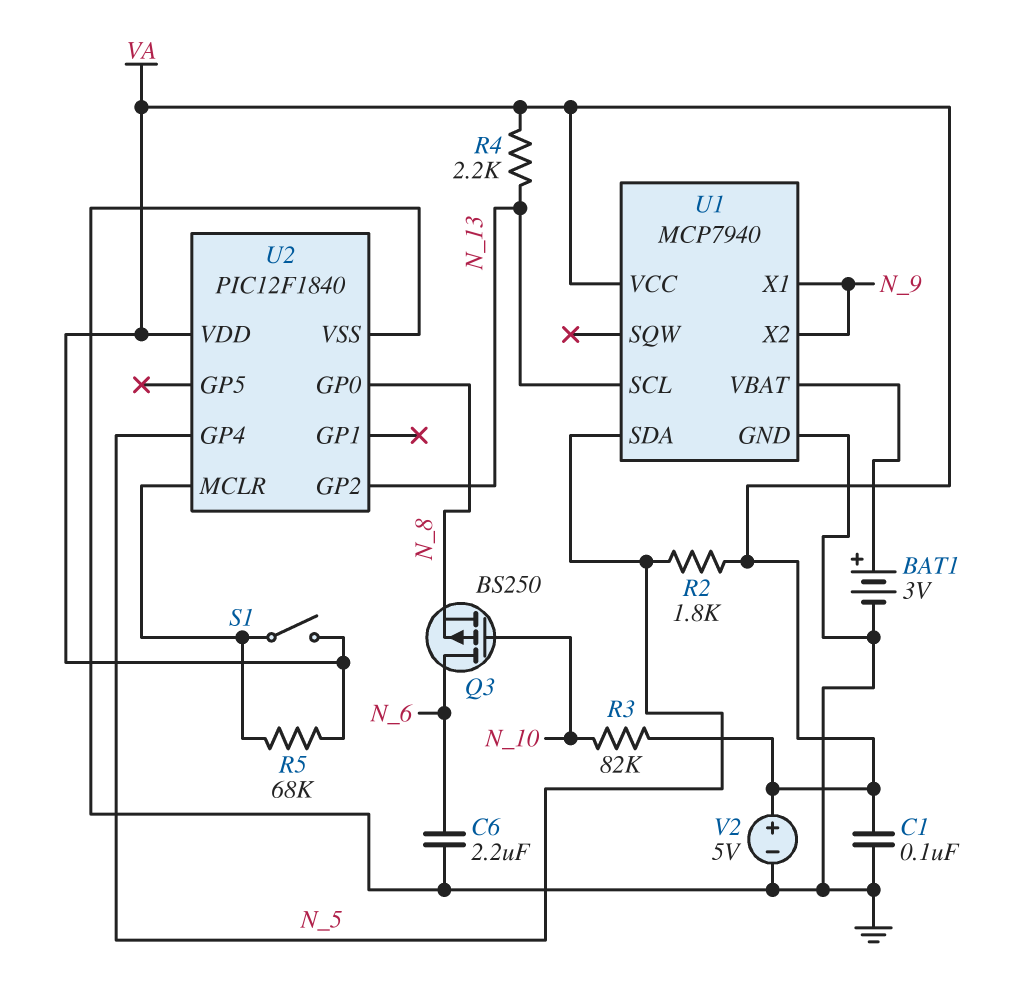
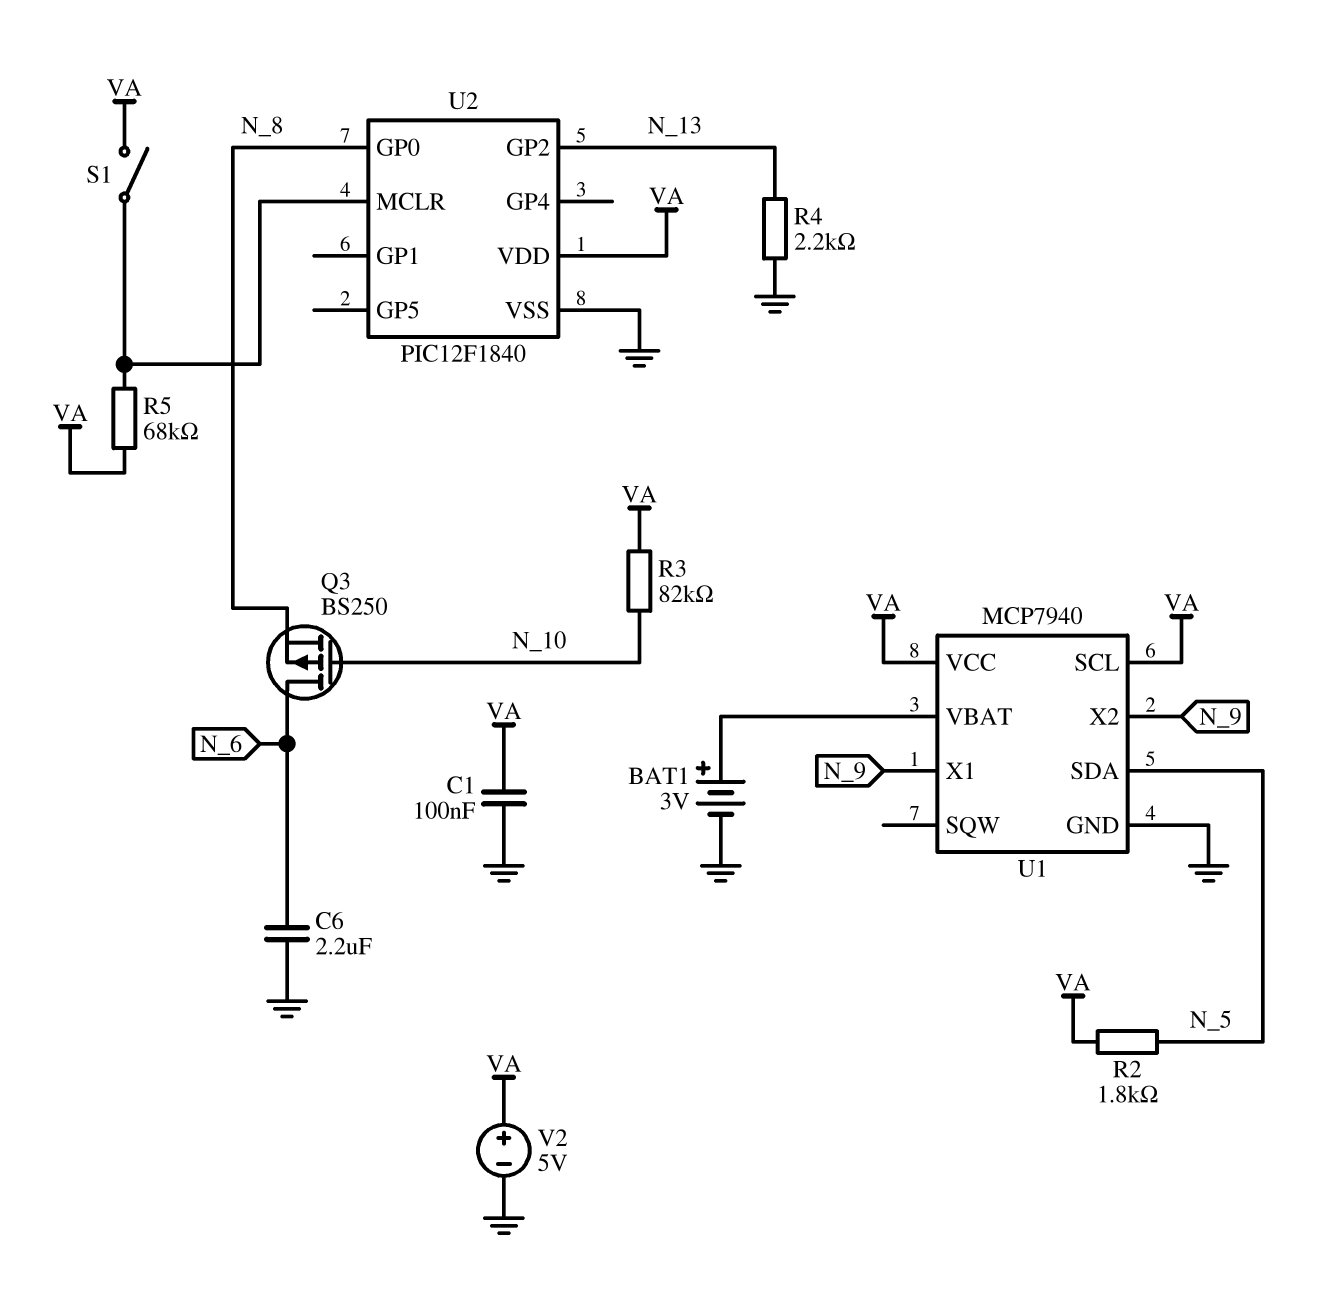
R4: 2.2k (N_13, VA) -> 2.2k (GND, N_13)
U1 pin SCL: N_13 -> VA
U2 pin GP4: N_5 -> none

